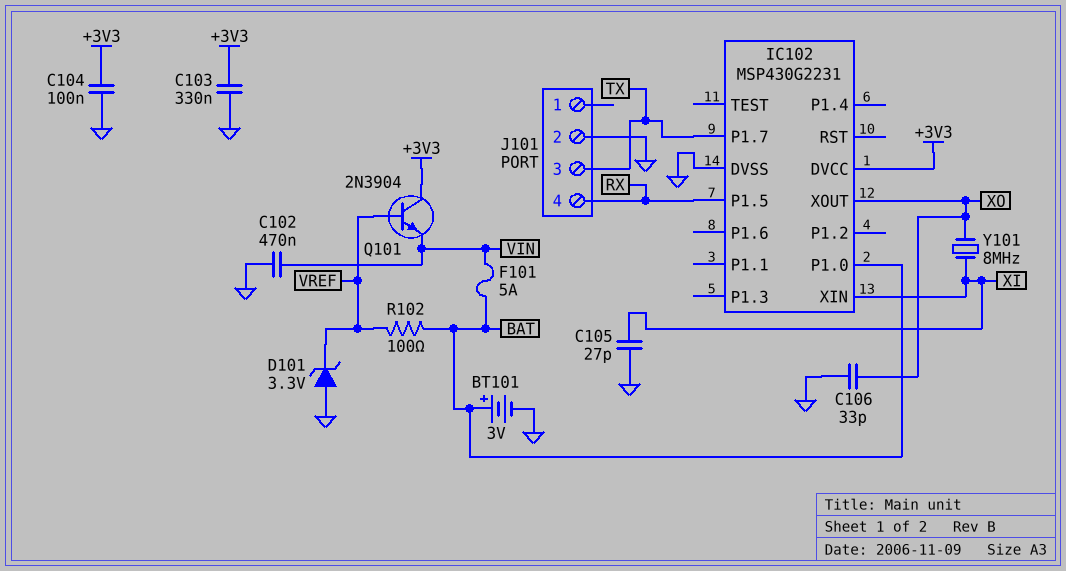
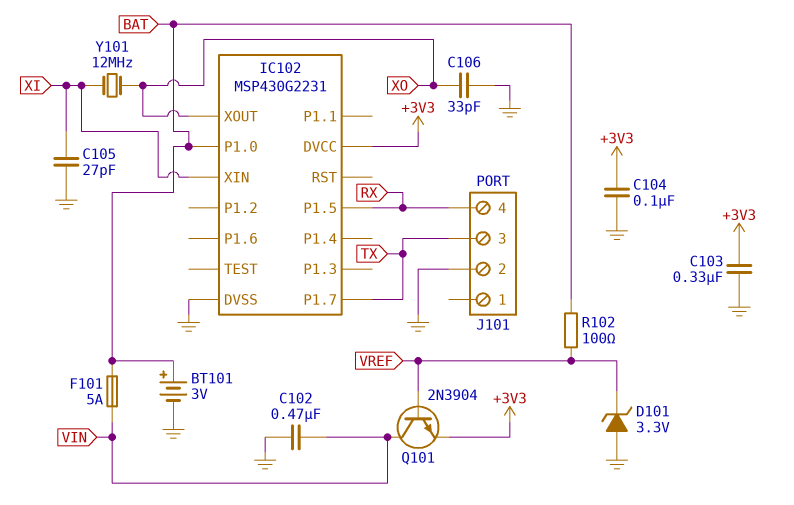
Q101: NPN 2N3904 (B VREF, C +3V3, E VIN) -> NPN 2N3904 (B VREF, C VIN, E +3V3)
Y101: 8MHz (XI, XO) -> 12MHz (XI, XO)

